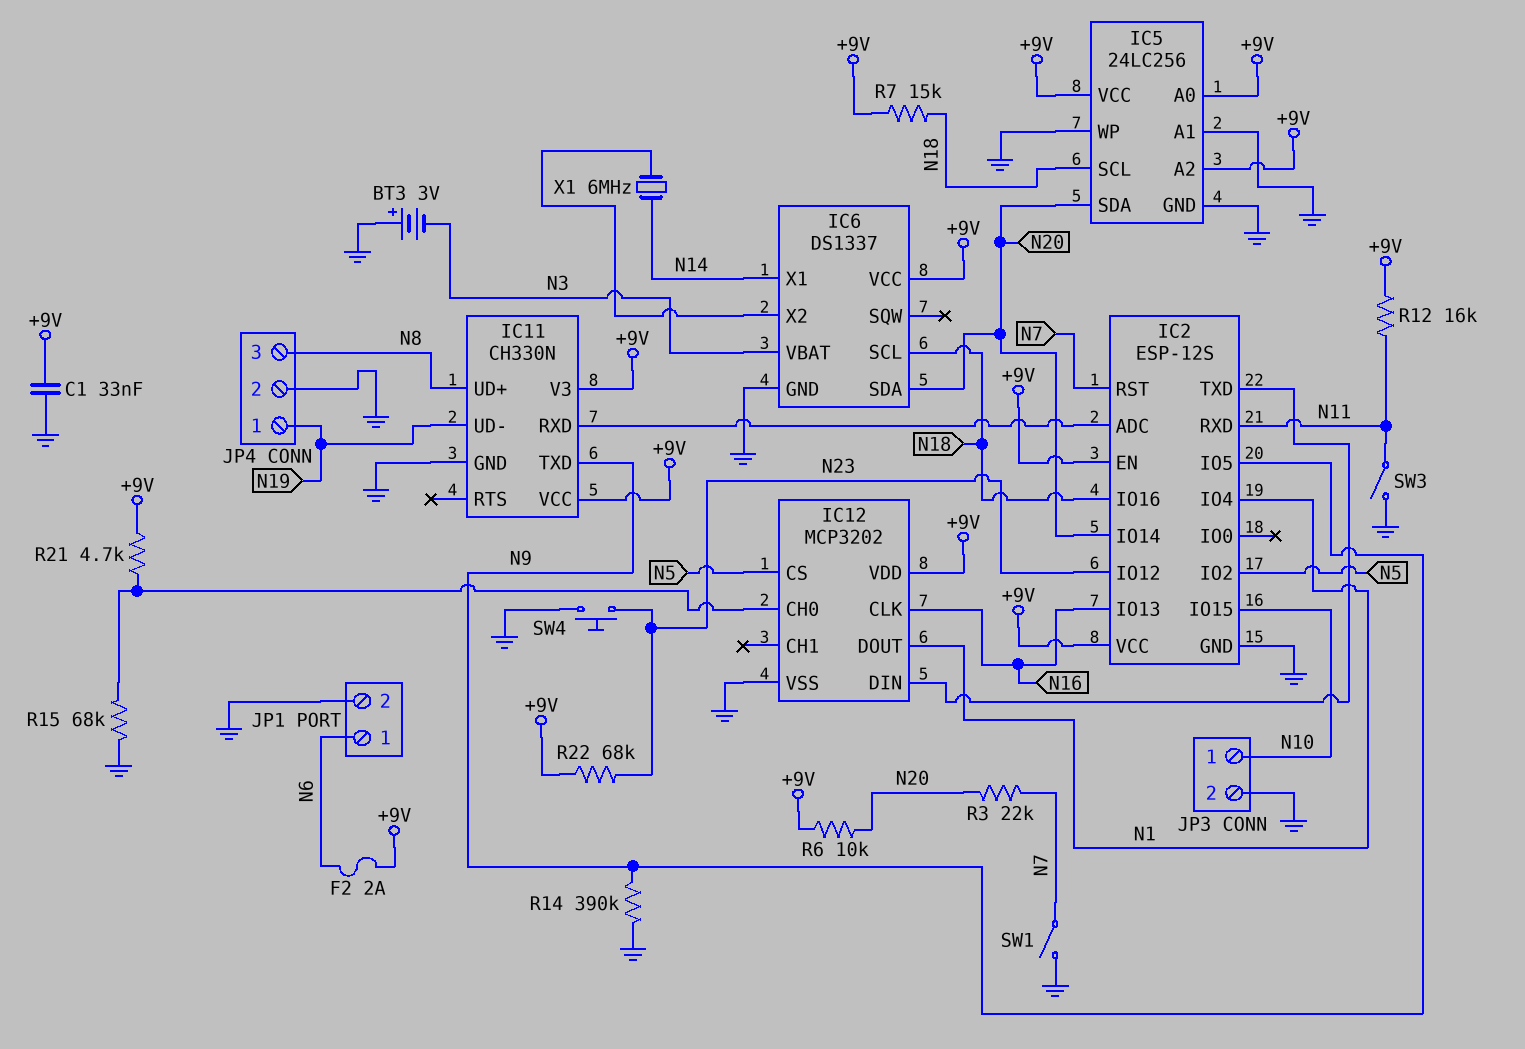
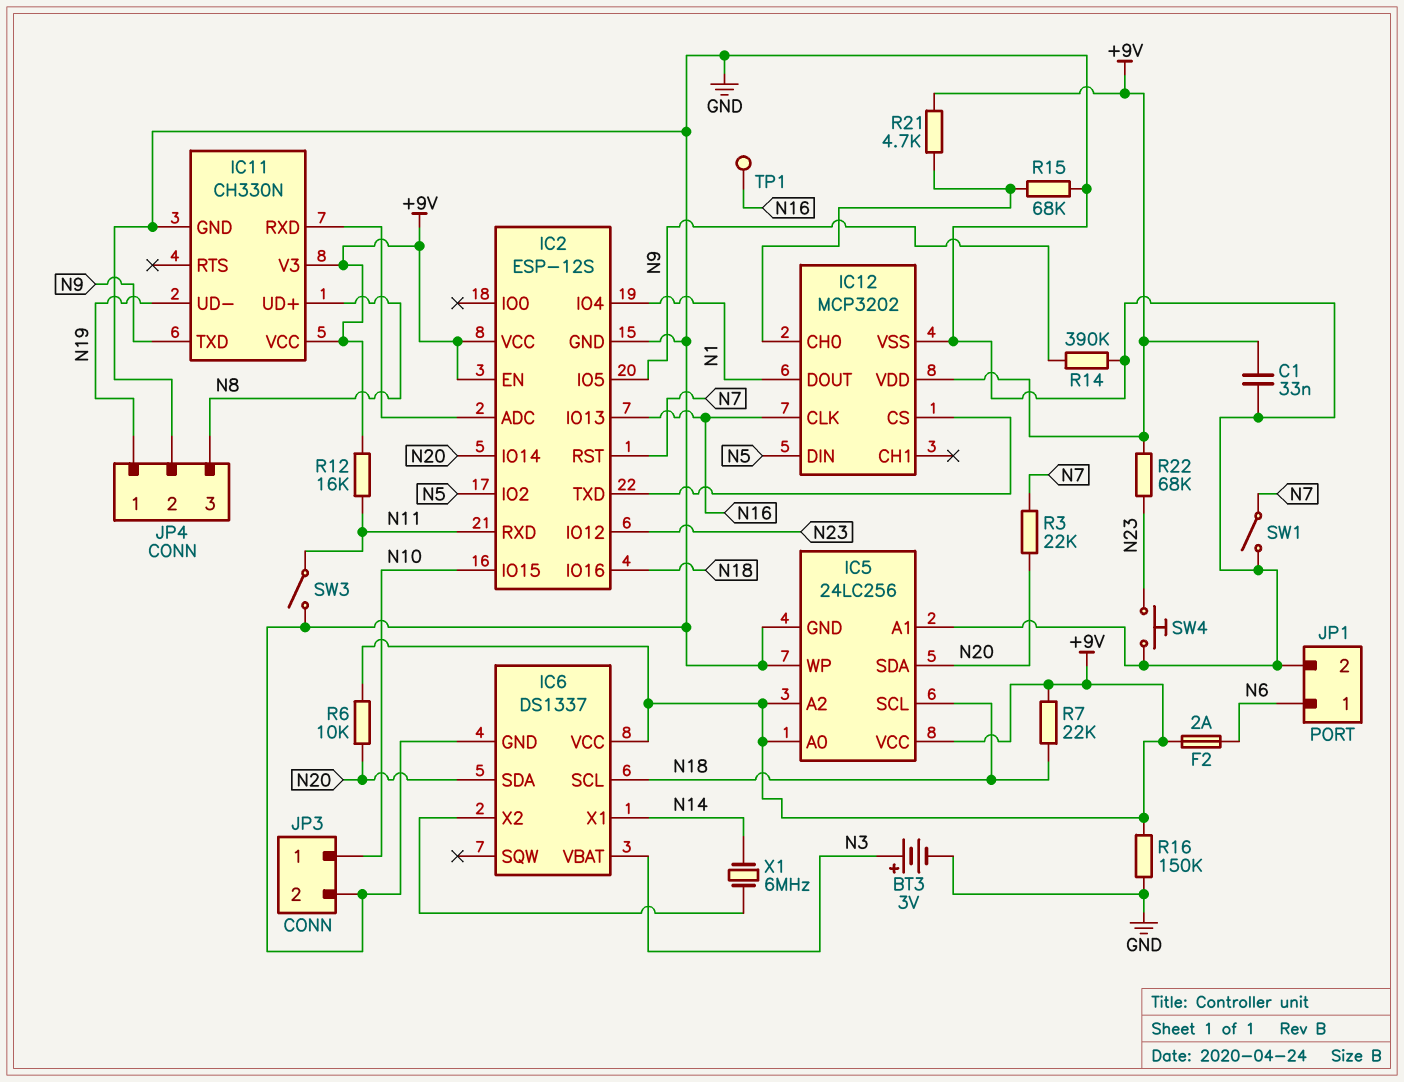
BT3: 3V (plus GND, minus N3) -> 3V (plus N3, minus GND)
IC12 pin CS: N5 -> IC2/TXD
IC12 pin DIN: IC2/TXD -> N5
R7: 15k (+9V, N18) -> 22k (+9V, N18)
R16: none -> 150k (+9V, GND)
TP1: none -> test point (N16)

